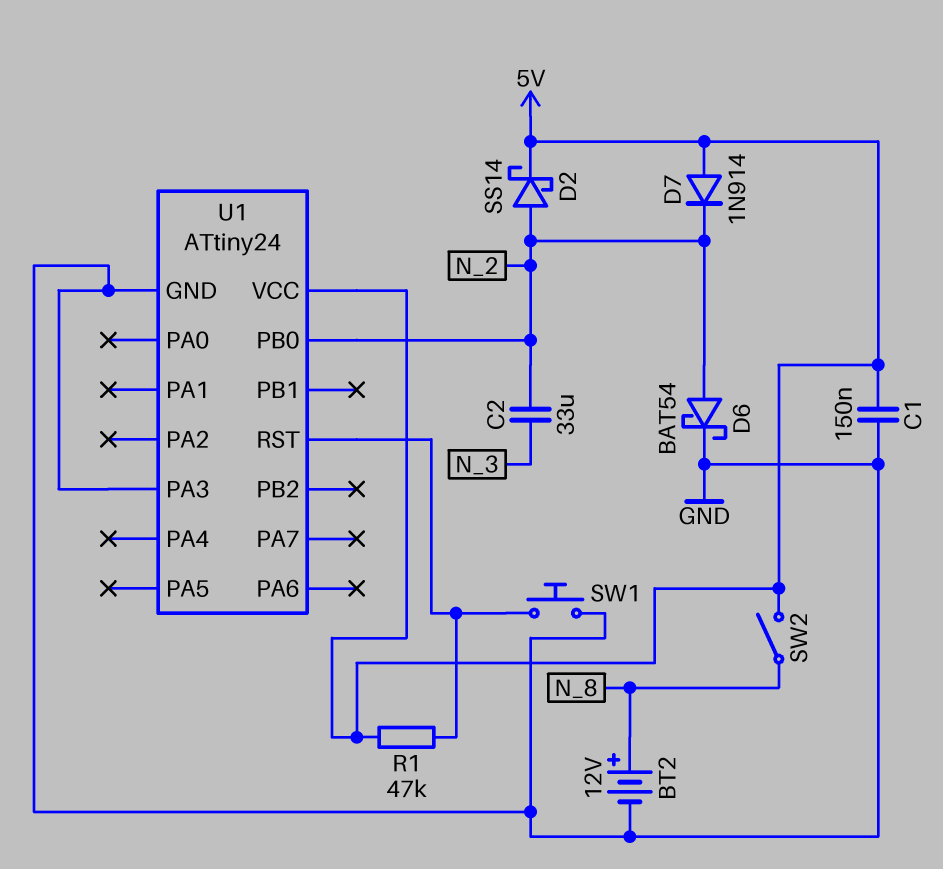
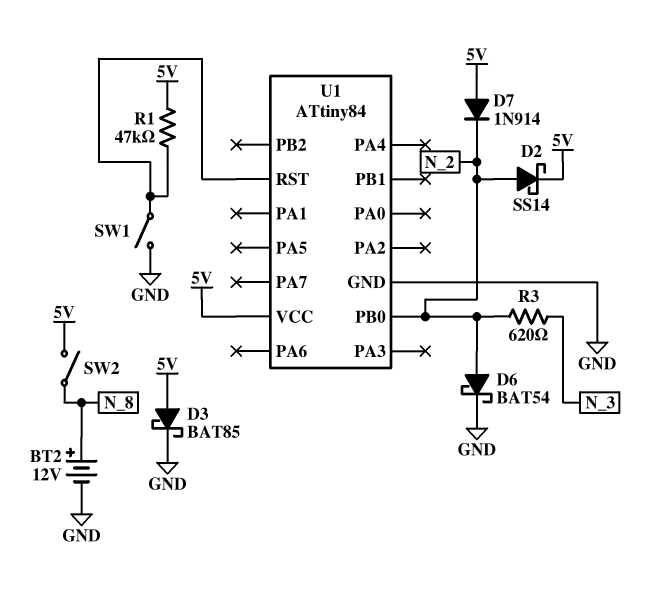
C1: 150nF (5V, GND) -> none
C2: 33uF (N_2, N_3) -> none
D3: none -> schottky BAT85 (A 5V, K GND)
R3: none -> 620 (N_2, N_3)
SW1: button (GND, U1/RST) -> switch (GND, U1/RST)
U1: ATtiny24 -> ATtiny84
U1 pin PA3: GND -> none

